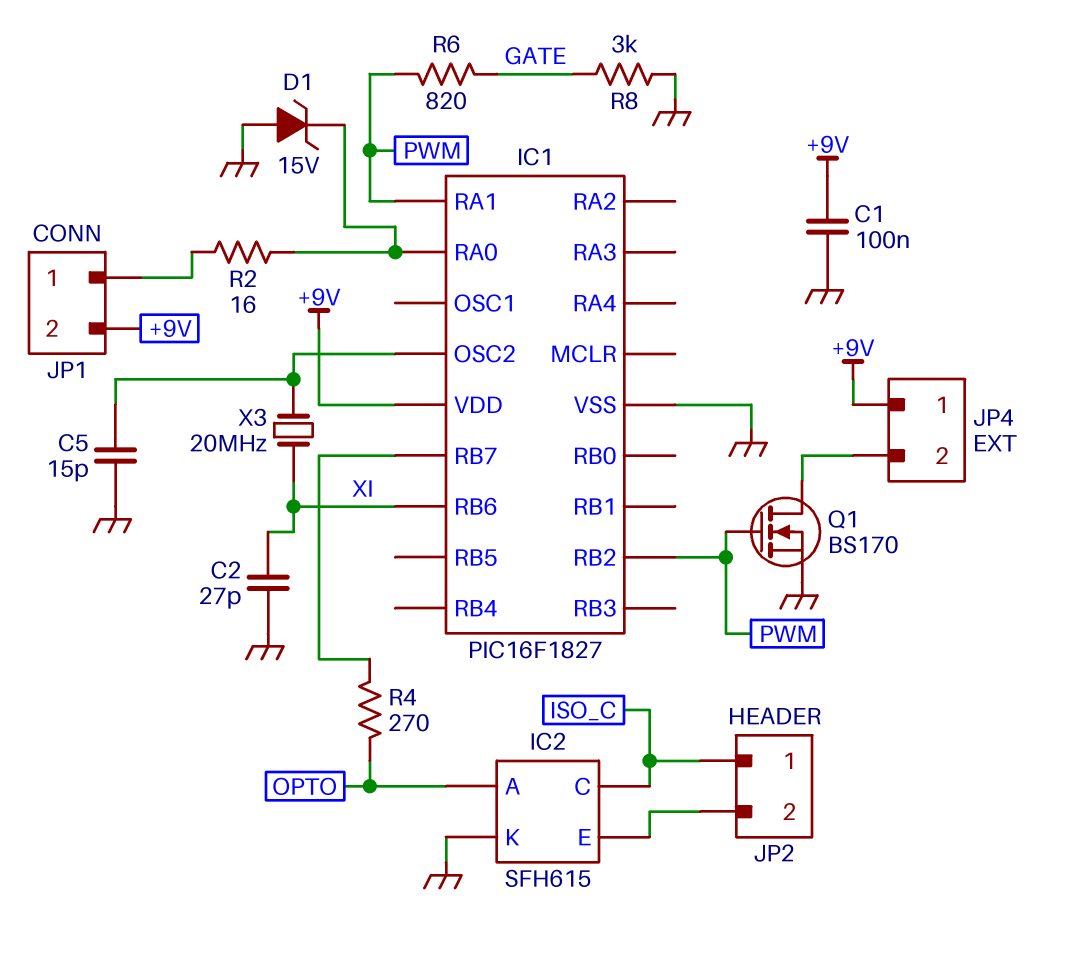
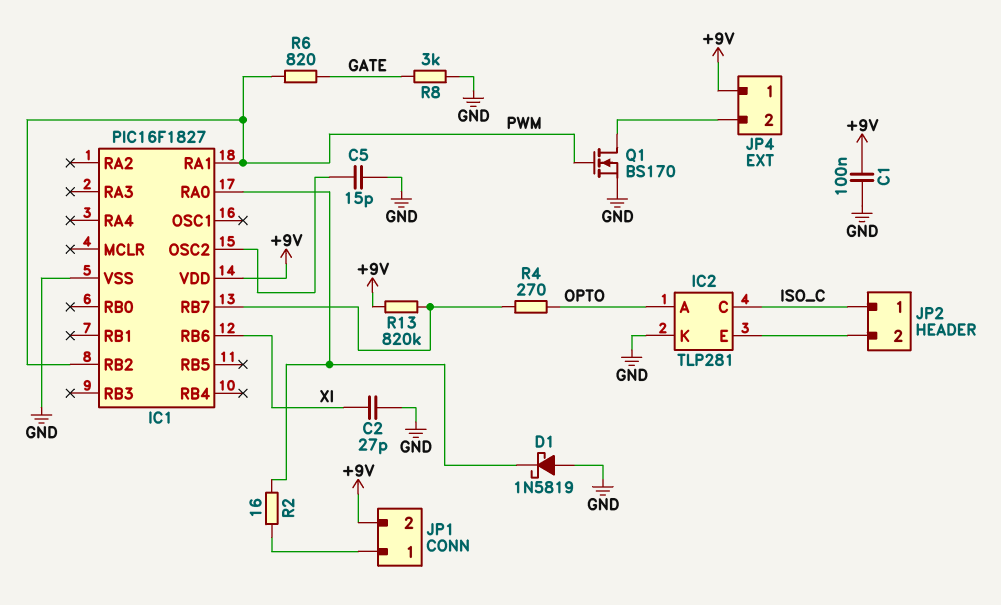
D1: zener 15V (A GND, K IC1/RA0) -> schottky 1N5819 (A GND, K IC1/RA0)
IC2: SFH615 -> TLP281
R13: none -> 820k (+9V, IC1/RB7)
X3: 20MHz (IC1/OSC2, XI) -> none

